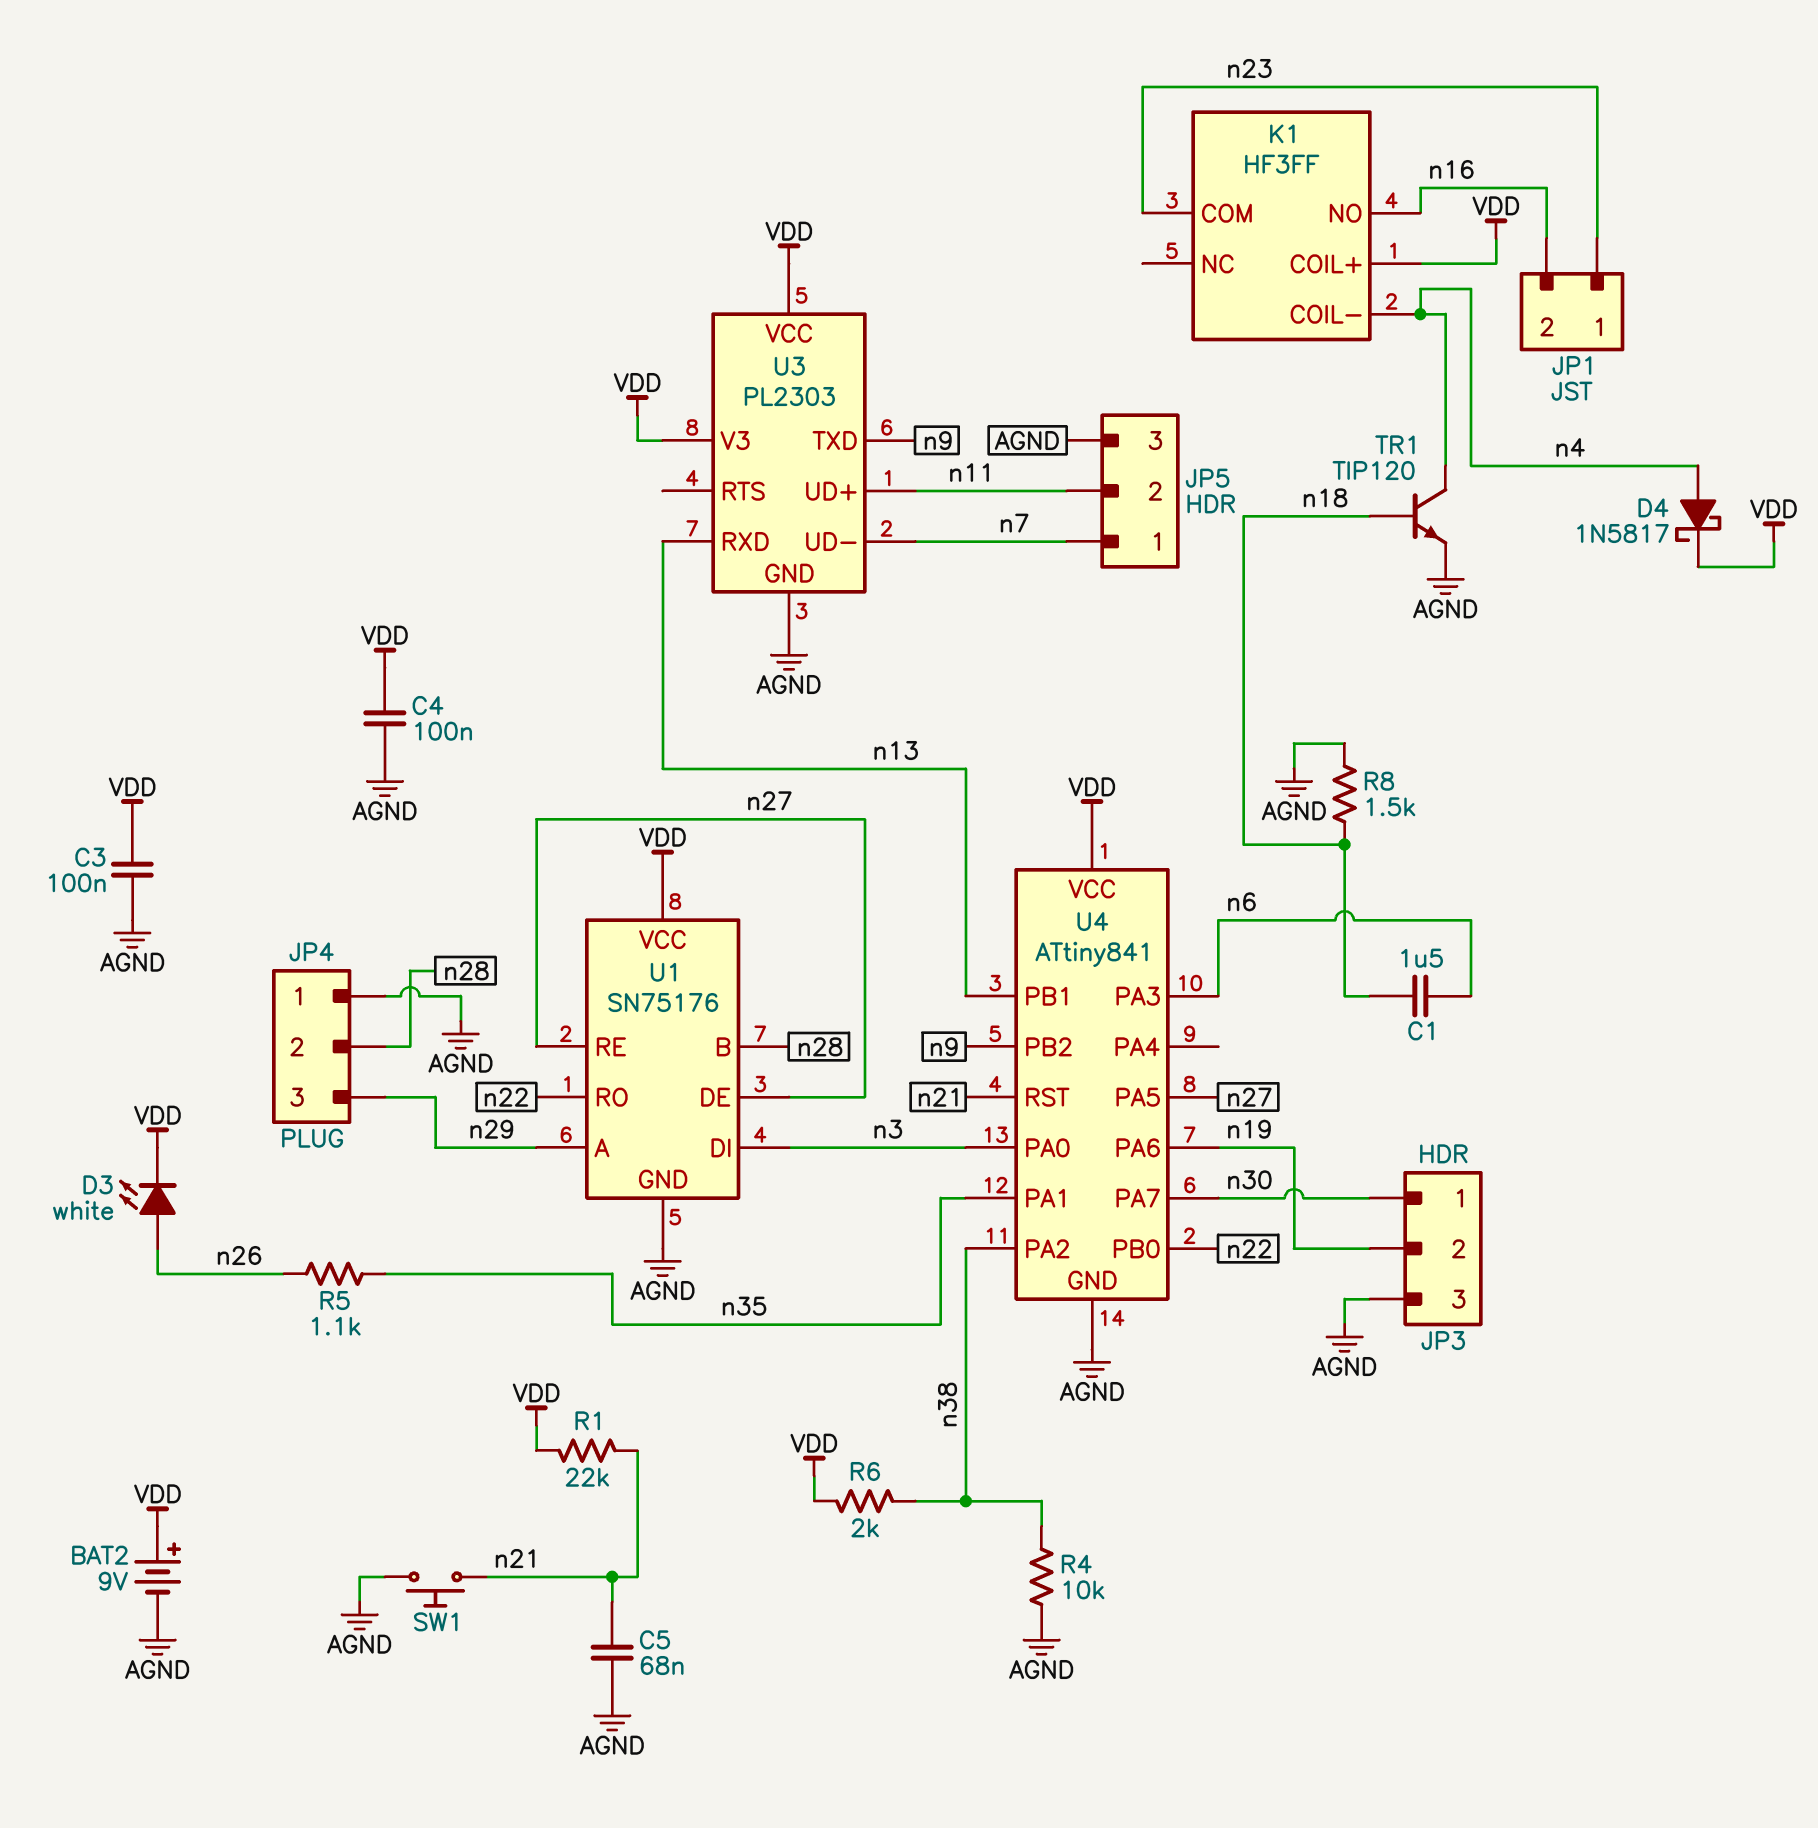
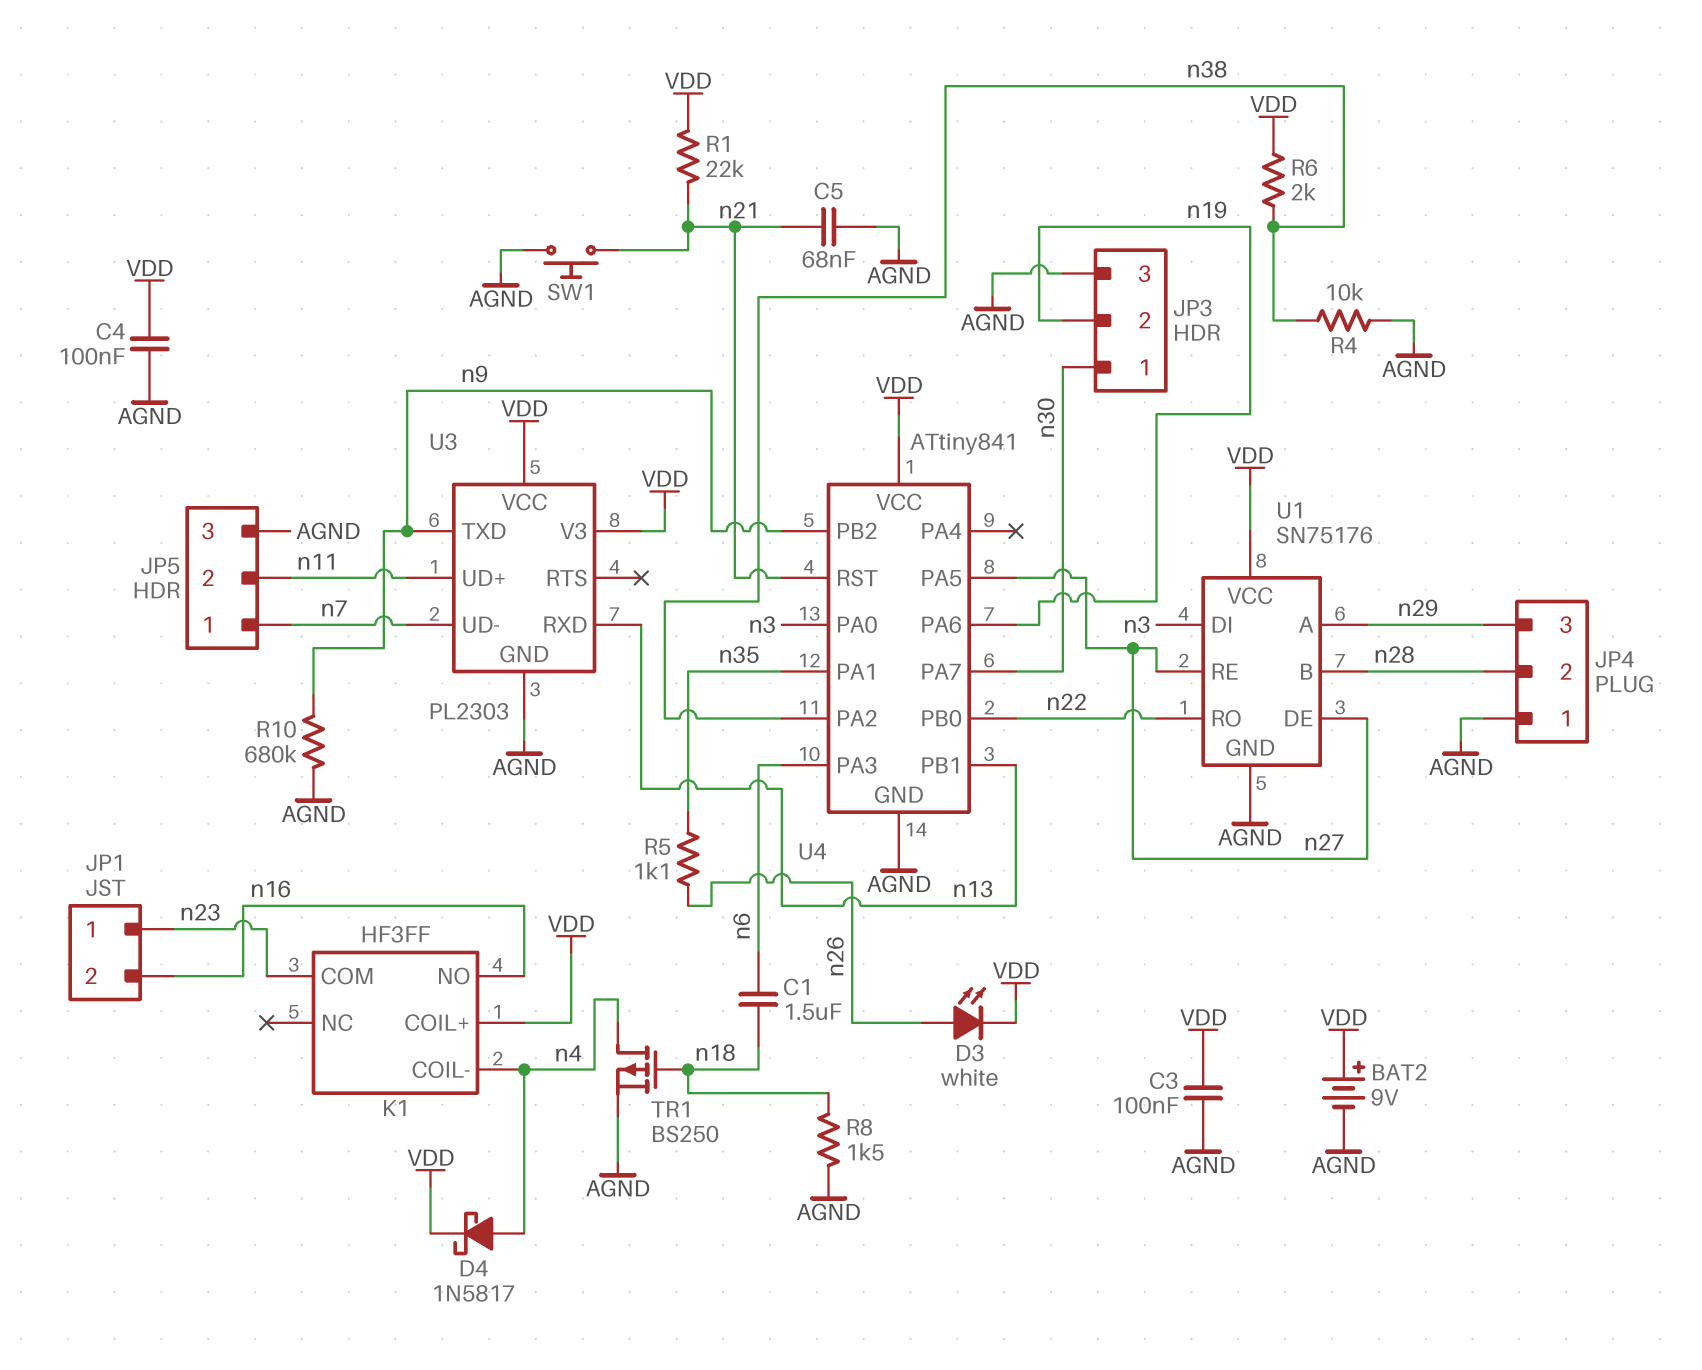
R10: none -> 680k (AGND, n9)
TR1: NPN TIP120 (B n18, C n4, E AGND) -> PMOS BS250 (G n18, D n4, S AGND)

